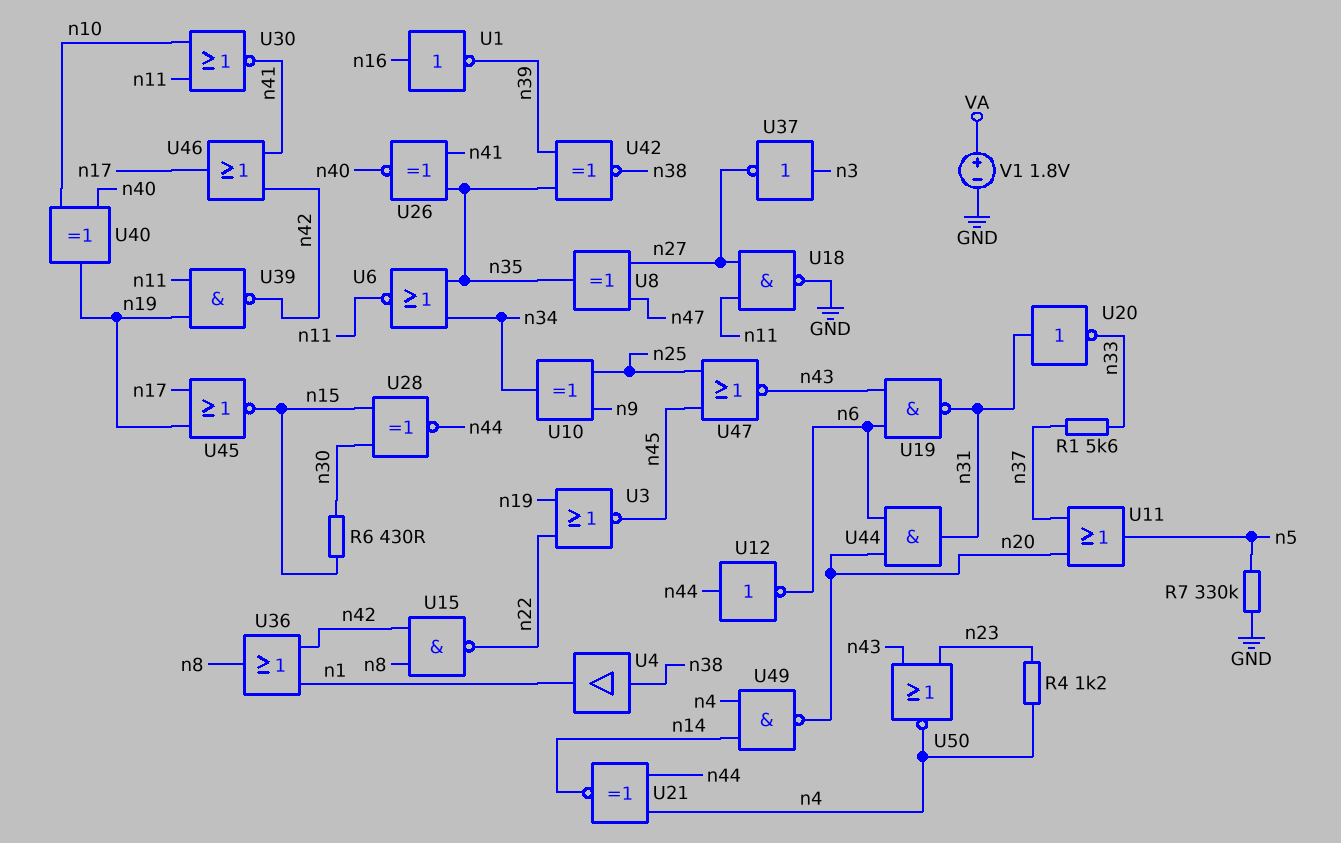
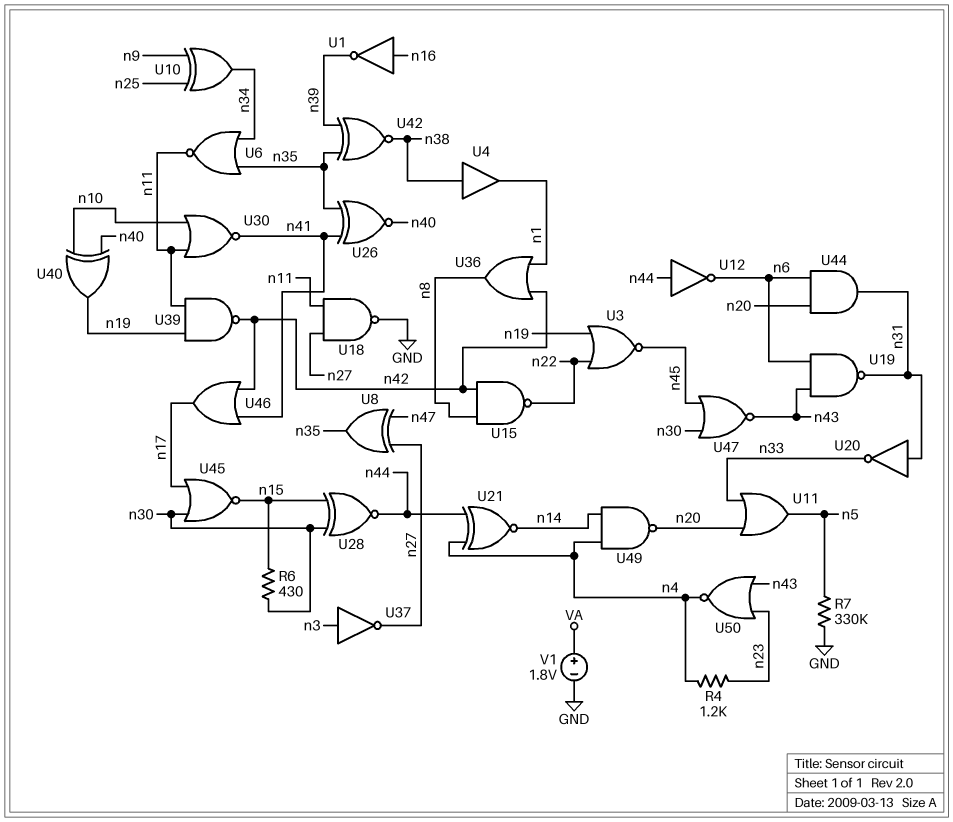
R1: 5.6k (n33, n37) -> none
U11: OR (in n20, in n37, out n5) -> OR (in n20, in n33, out n5)
U45: NOR (in n17, in n19, out n15) -> NOR (in n17, in n30, out n15)
U47: NOR (in n25, in n45, out n43) -> NOR (in n30, in n45, out n43)

